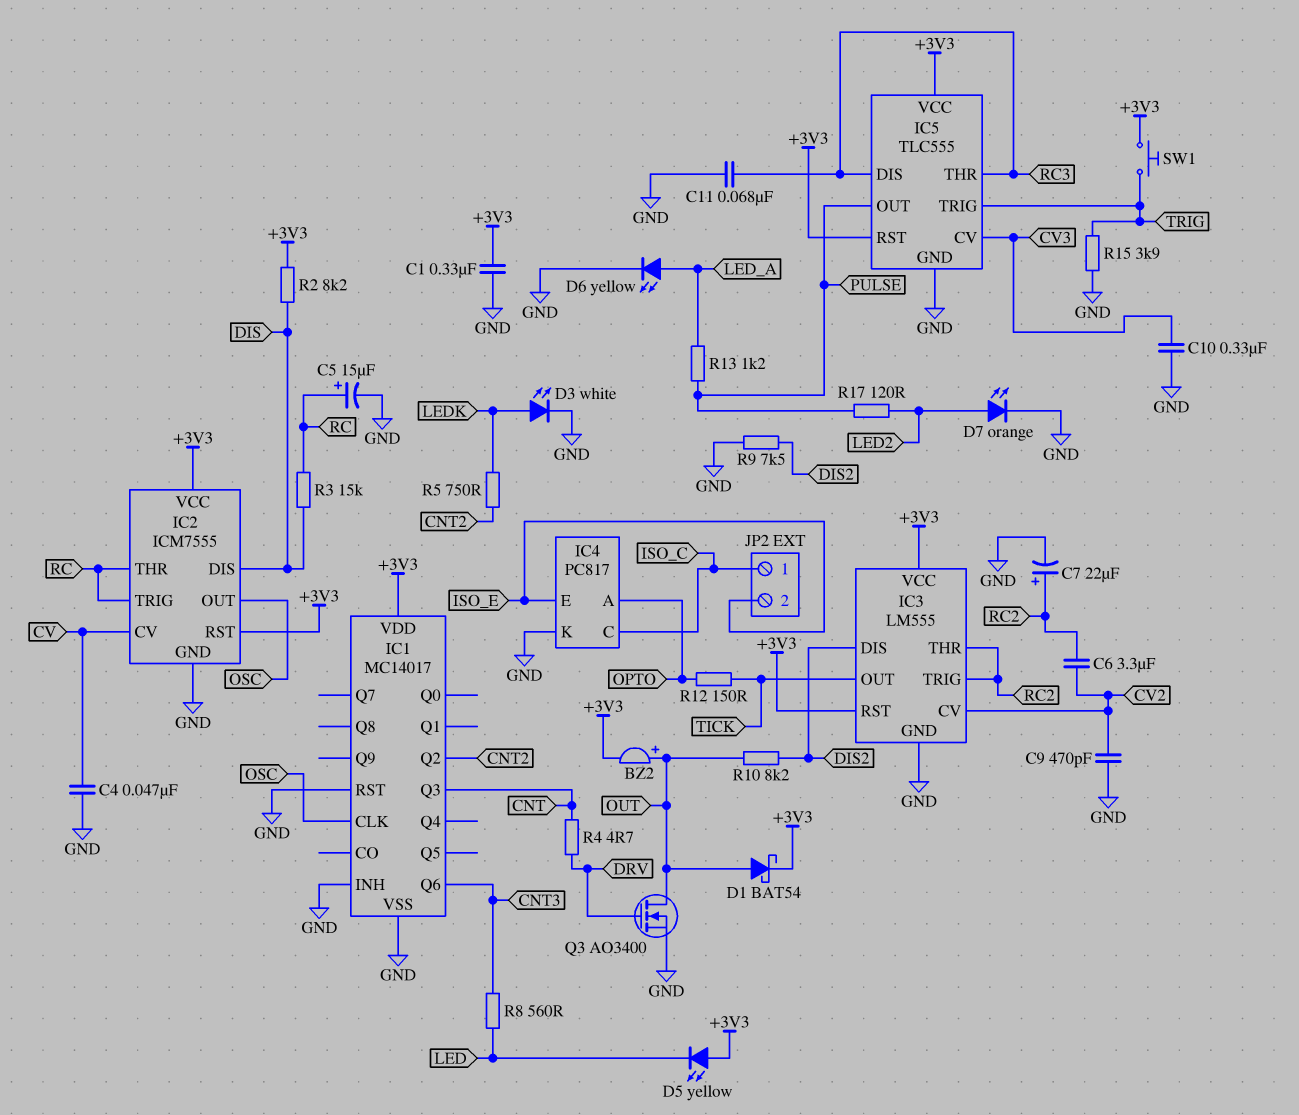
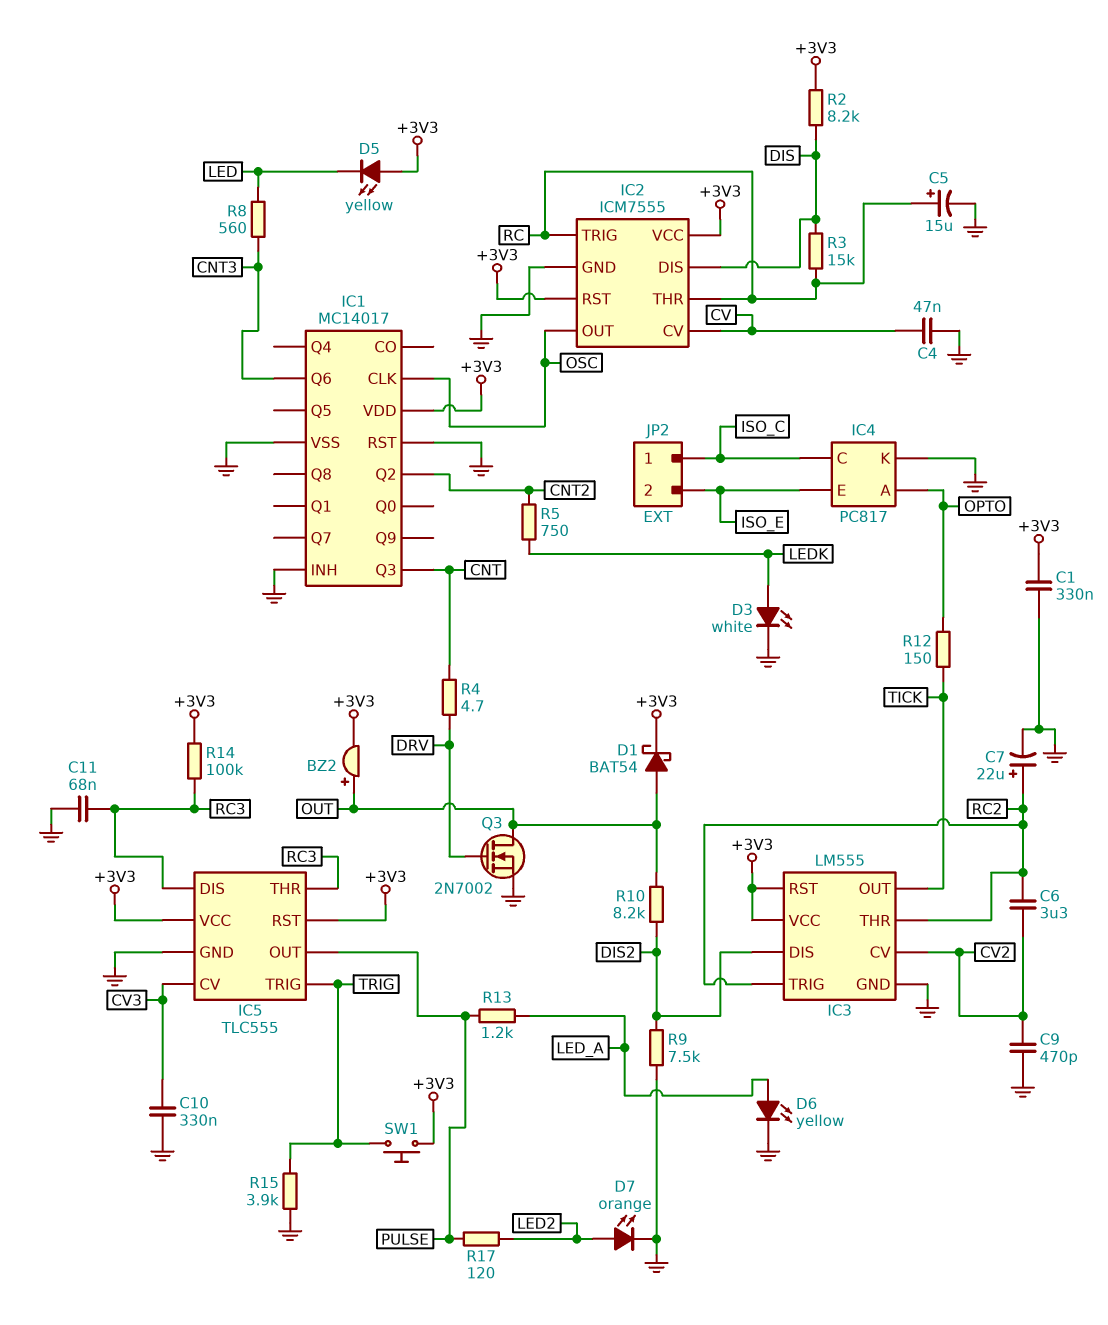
Q3: NMOS AO3400 (G DRV, D OUT, S GND) -> NMOS 2N7002 (G DRV, D OUT, S GND)
R14: none -> 100k (+3V3, RC3)

